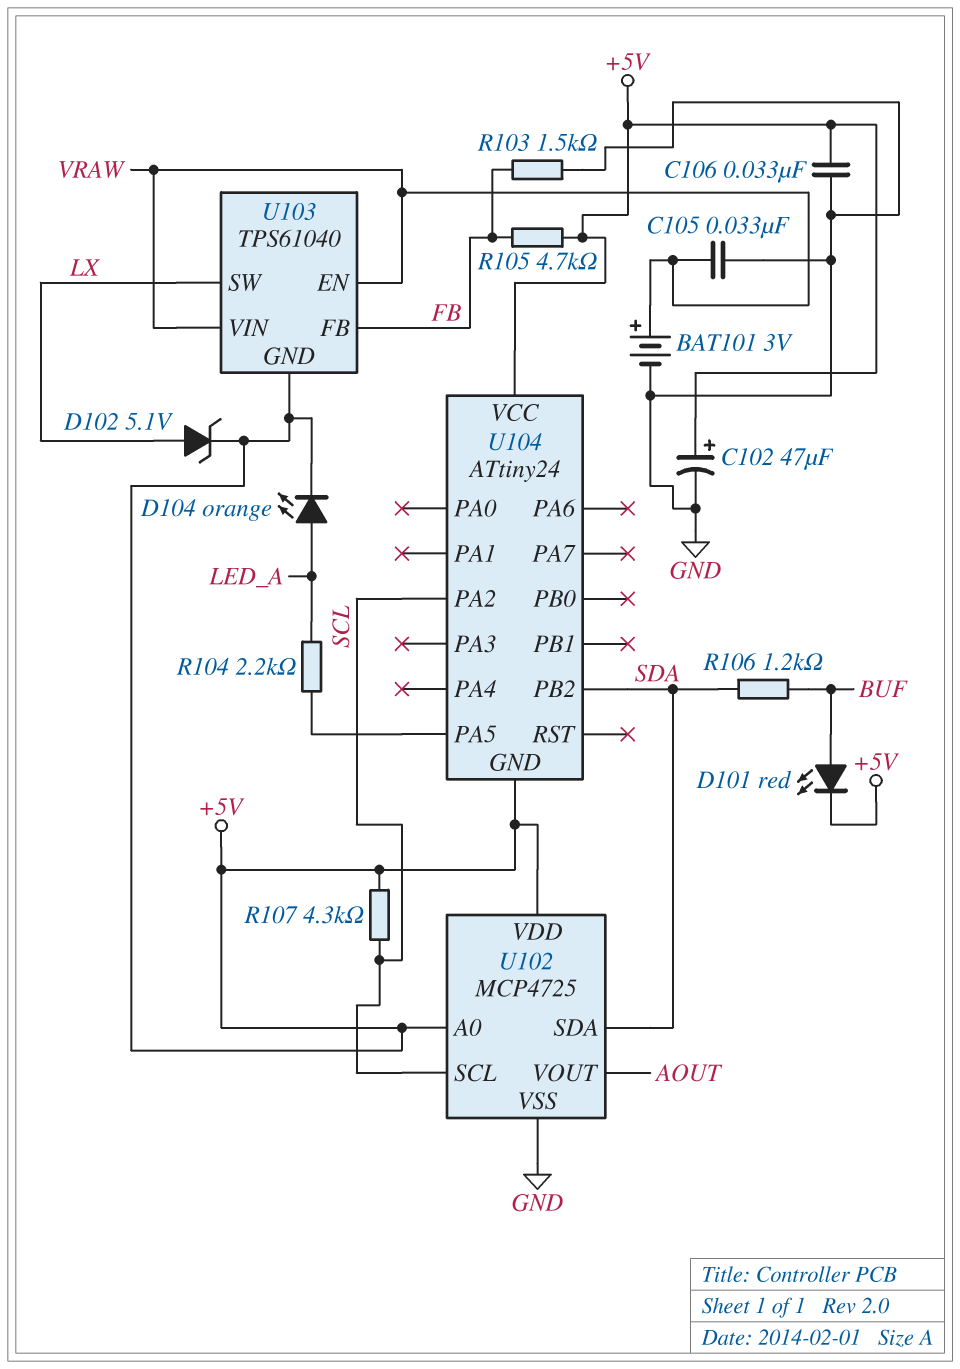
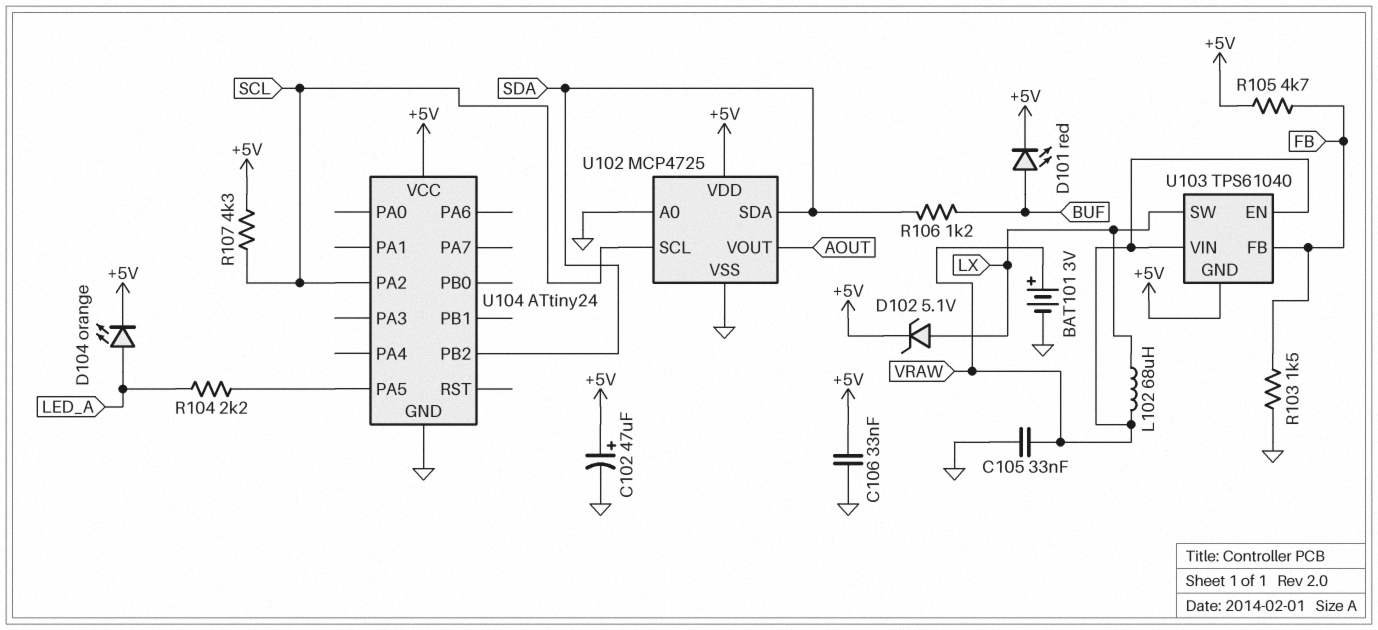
L102: none -> 68uH (LX, VRAW)
U102 pin A0: +5V -> GND
U104 pin GND: +5V -> GND

